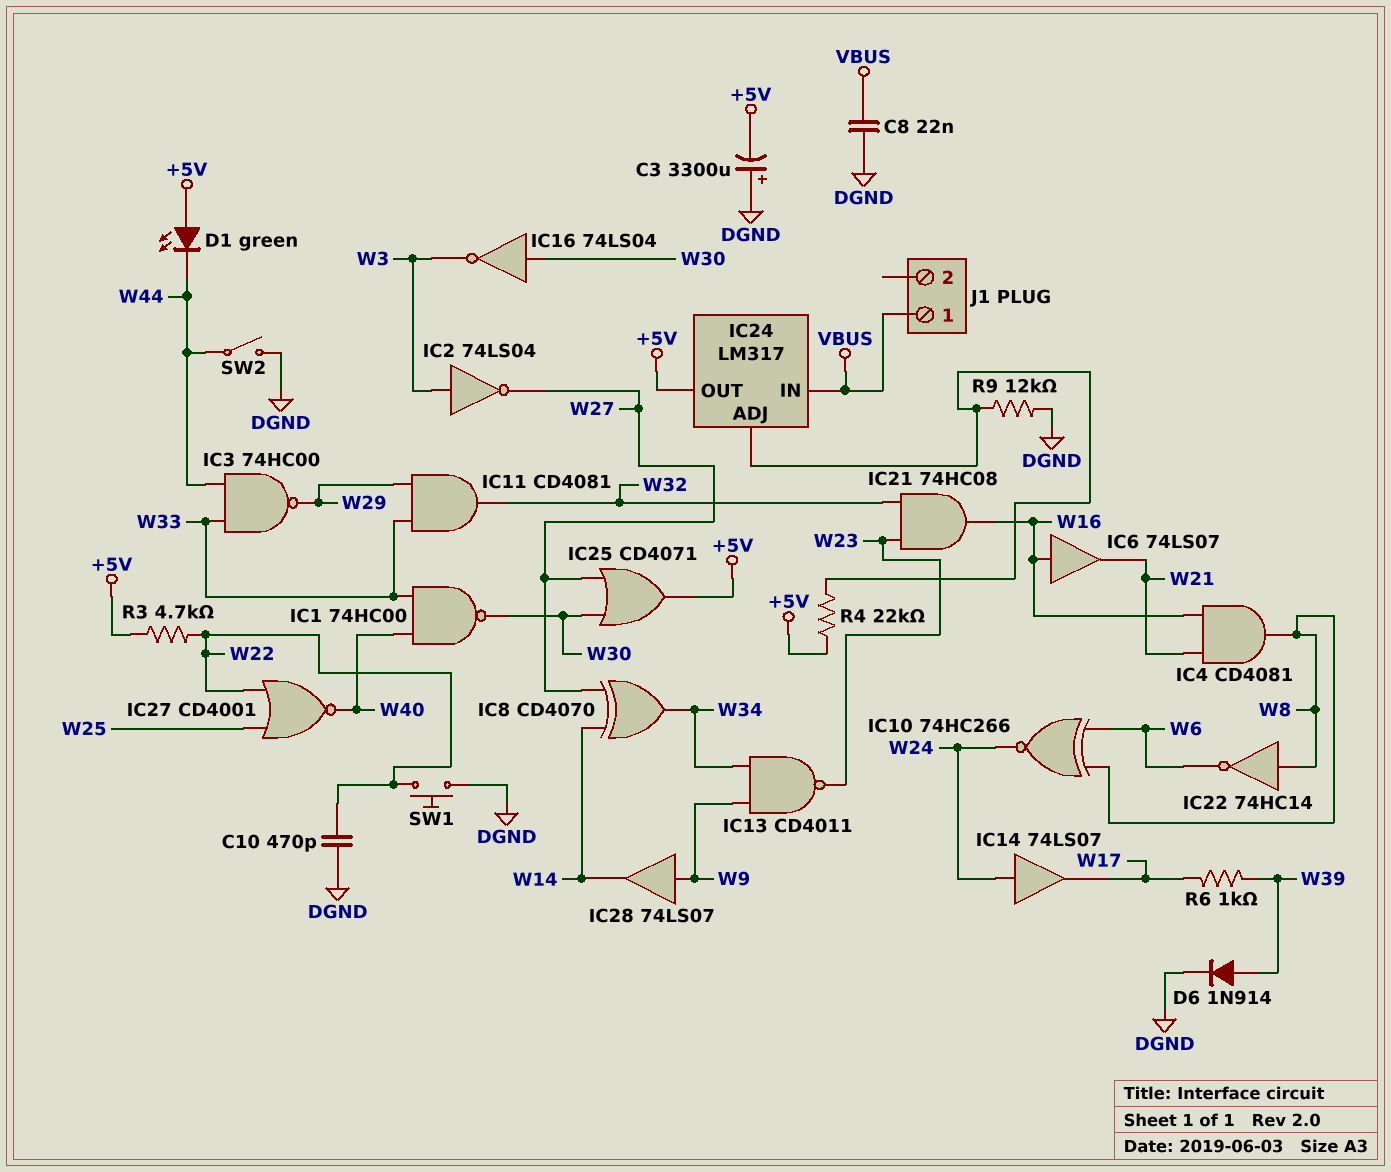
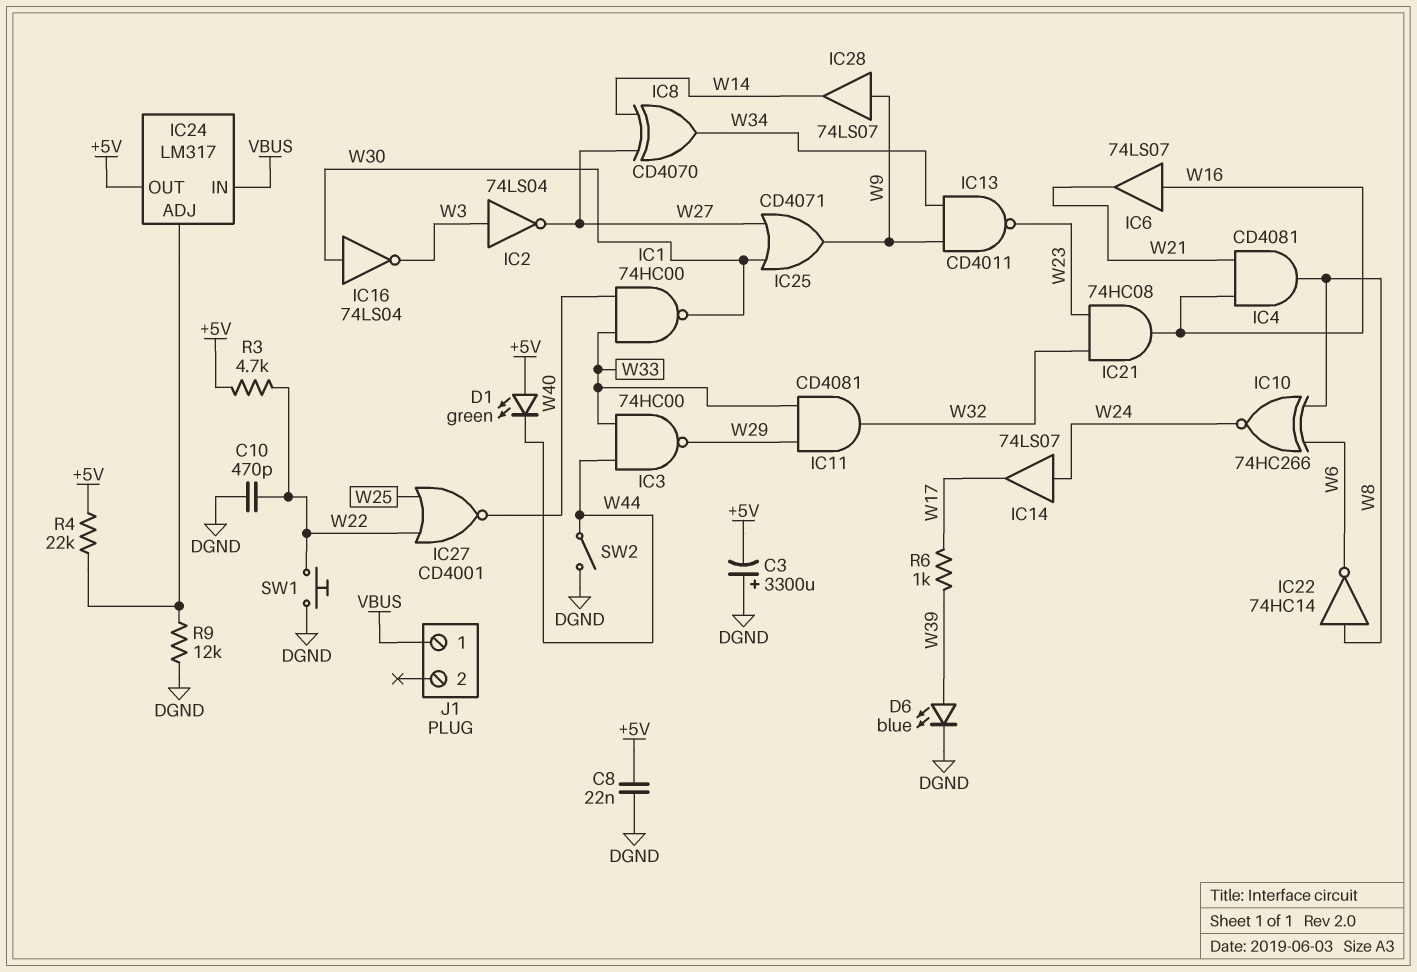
C8: 22nF (DGND, VBUS) -> 22nF (+5V, DGND)
D6: diode 1N914 (A W39, K DGND) -> LED blue (A W39, K DGND)
IC25: OR CD4071 (in W27, in W30, out +5V) -> OR CD4071 (in W27, in W30, out W9)

